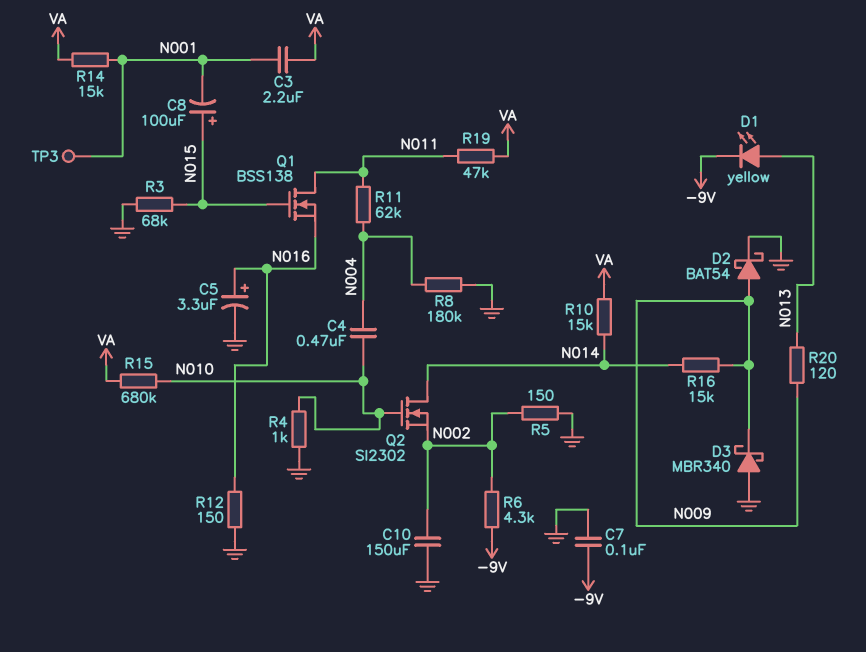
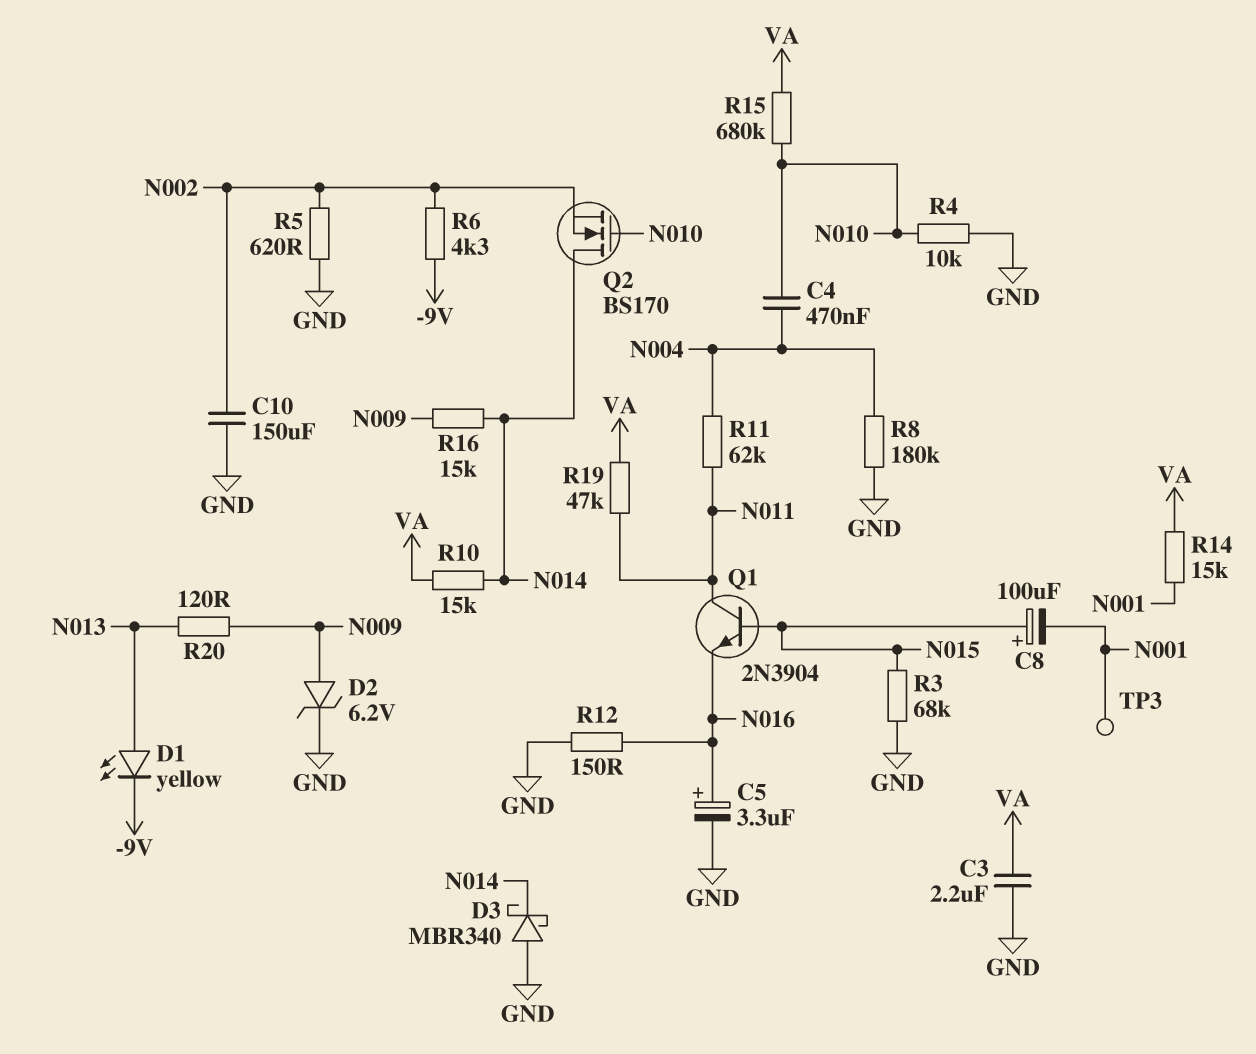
C3: 2.2uF (N001, VA) -> 2.2uF (GND, VA)
C7: 100nF (-9V, GND) -> none
D2: schottky BAT54 (A N009, K GND) -> zener 6.2V (A N009, K GND)
D3: schottky MBR340 (A GND, K N009) -> schottky MBR340 (A GND, K N014)
Q1: NMOS BSS138 (G N015, D N011, S N016) -> NPN 2N3904 (B N015, C N011, E N016)
Q2: NMOS SI2302 (G N010, D N014, S N002) -> NMOS BS170 (G N010, D N014, S N002)
R4: 1k (GND, N010) -> 10k (GND, N010)
R5: 150 (GND, N002) -> 620 (GND, N002)

